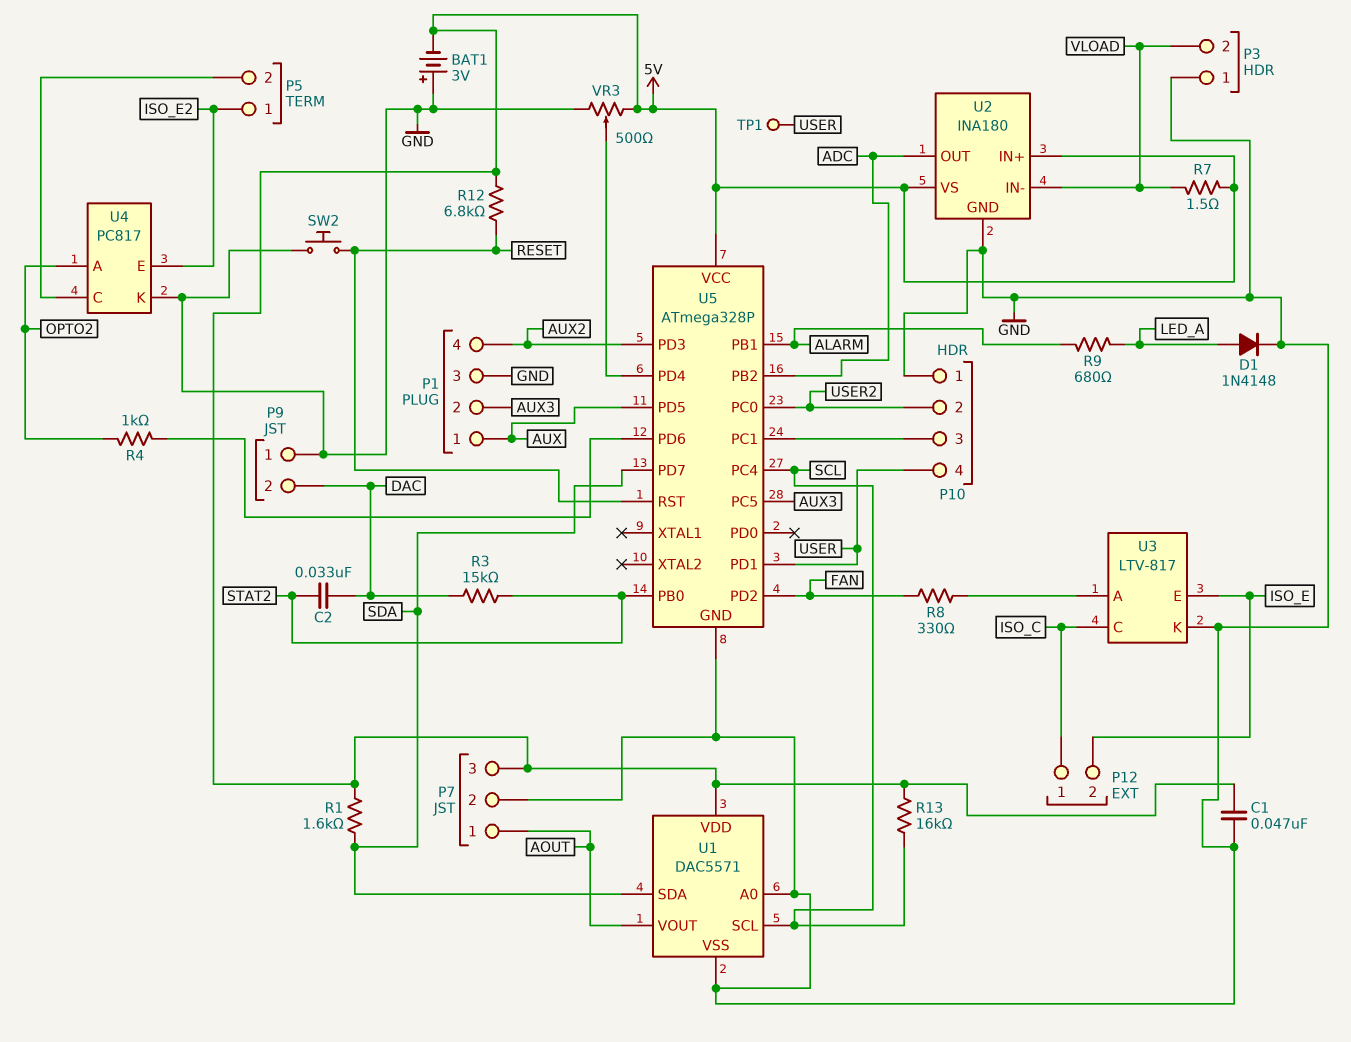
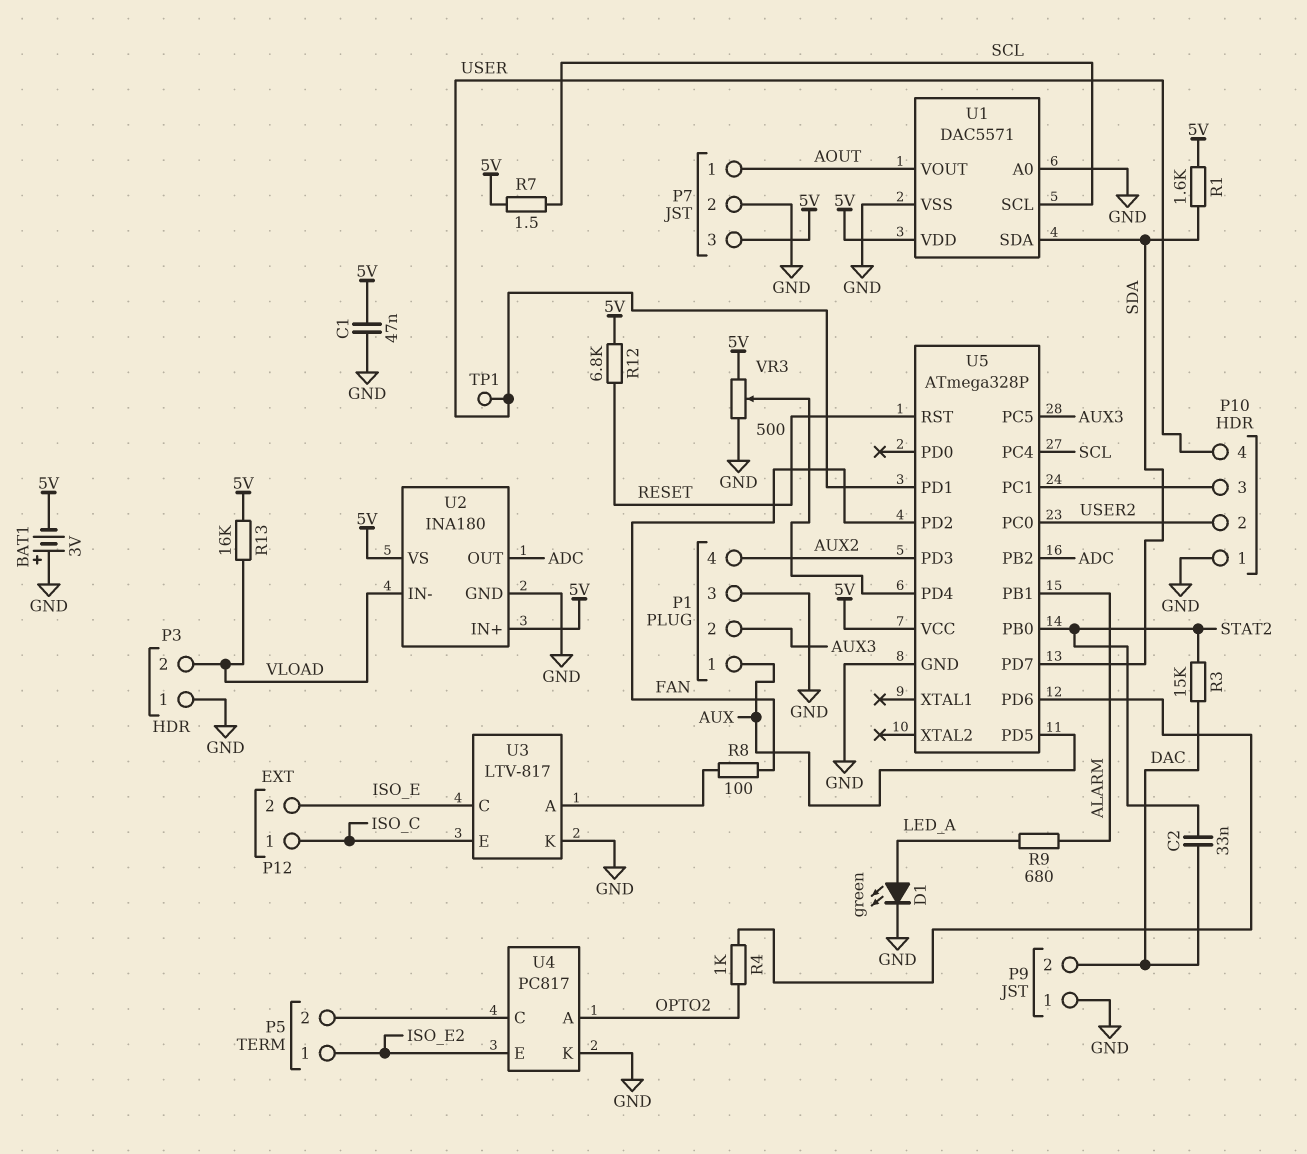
D1: diode 1N4148 (A LED_A, K GND) -> LED green (A LED_A, K GND)
R7: 1.5 (5V, VLOAD) -> 1.5 (5V, SCL)
R8: 330 (FAN, U3/A) -> 100 (FAN, U3/A)
R13: 16k (5V, SCL) -> 16k (5V, VLOAD)
SW2: button (GND, RESET) -> none
U3 pin C: ISO_C -> ISO_E
U3 pin E: ISO_E -> ISO_C

